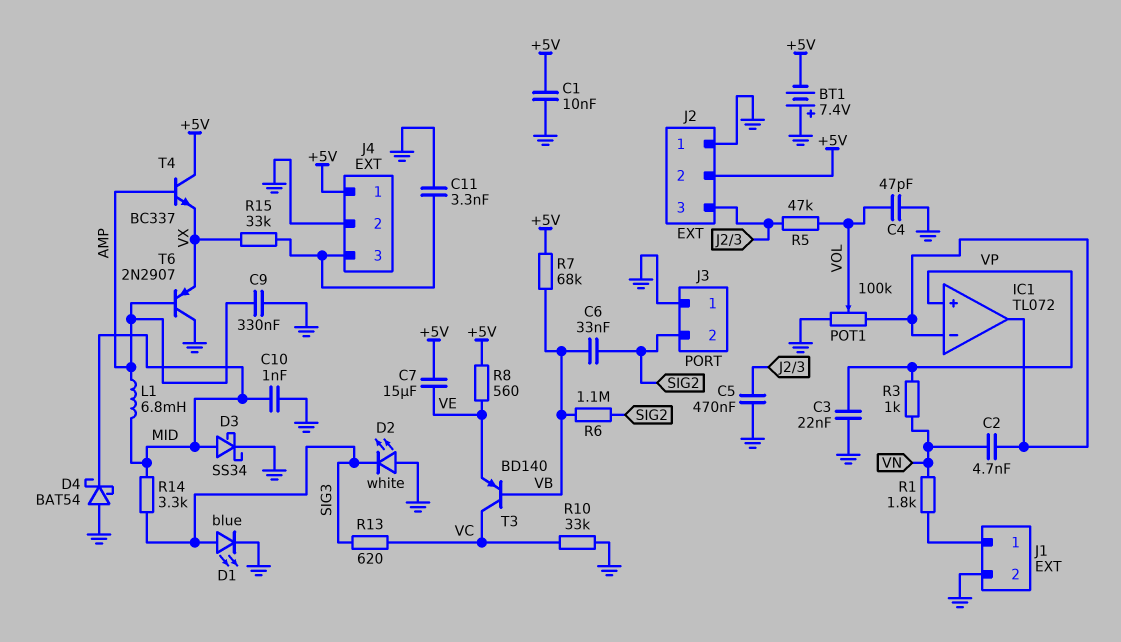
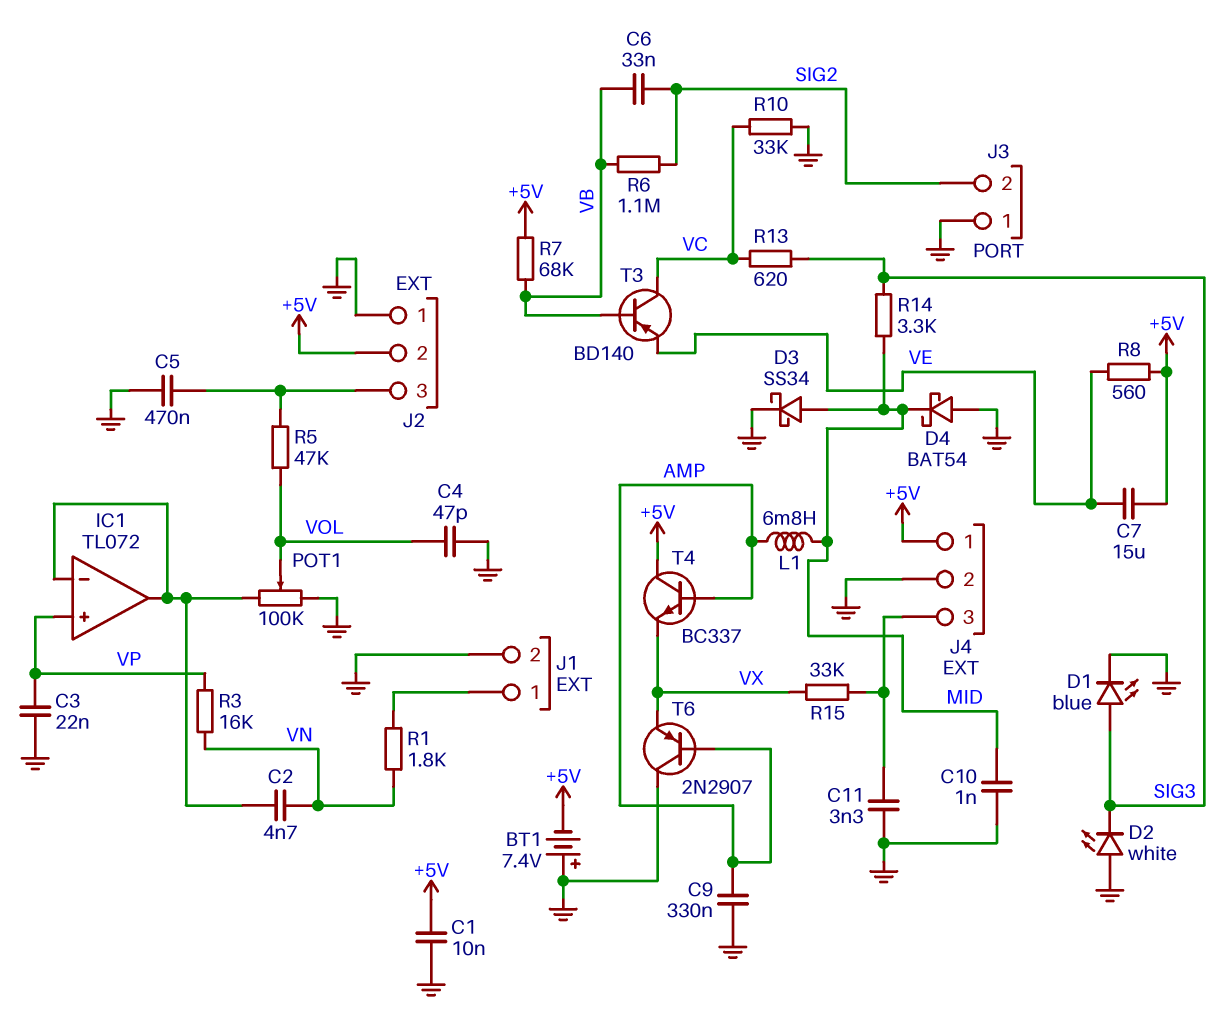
R3: 1k (VN, VP) -> 16k (VN, VP)

